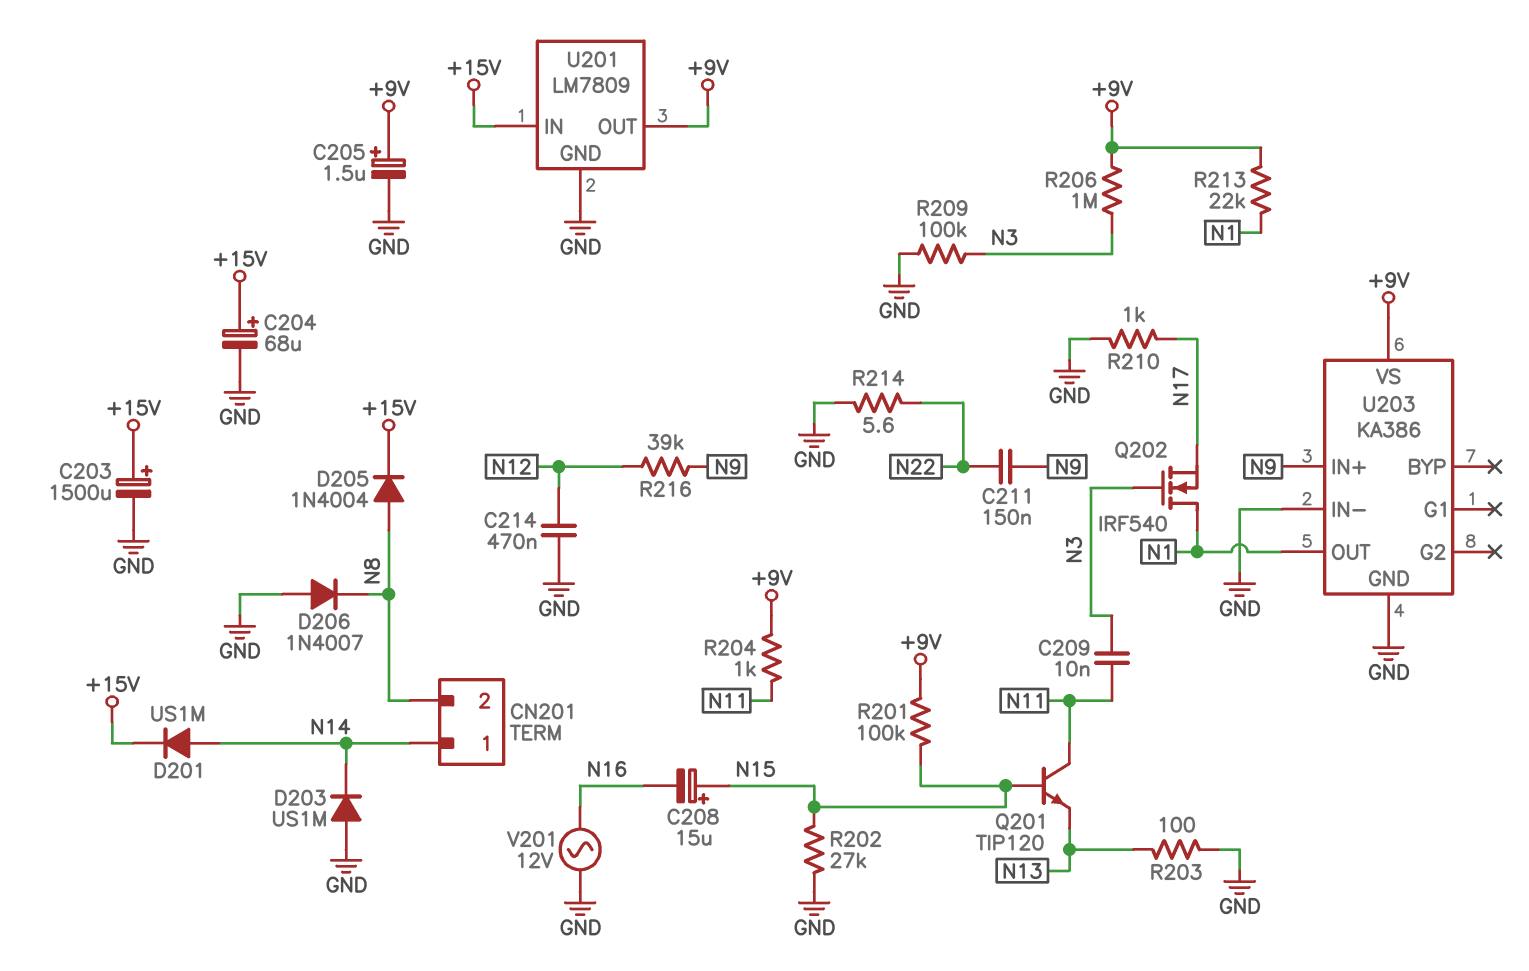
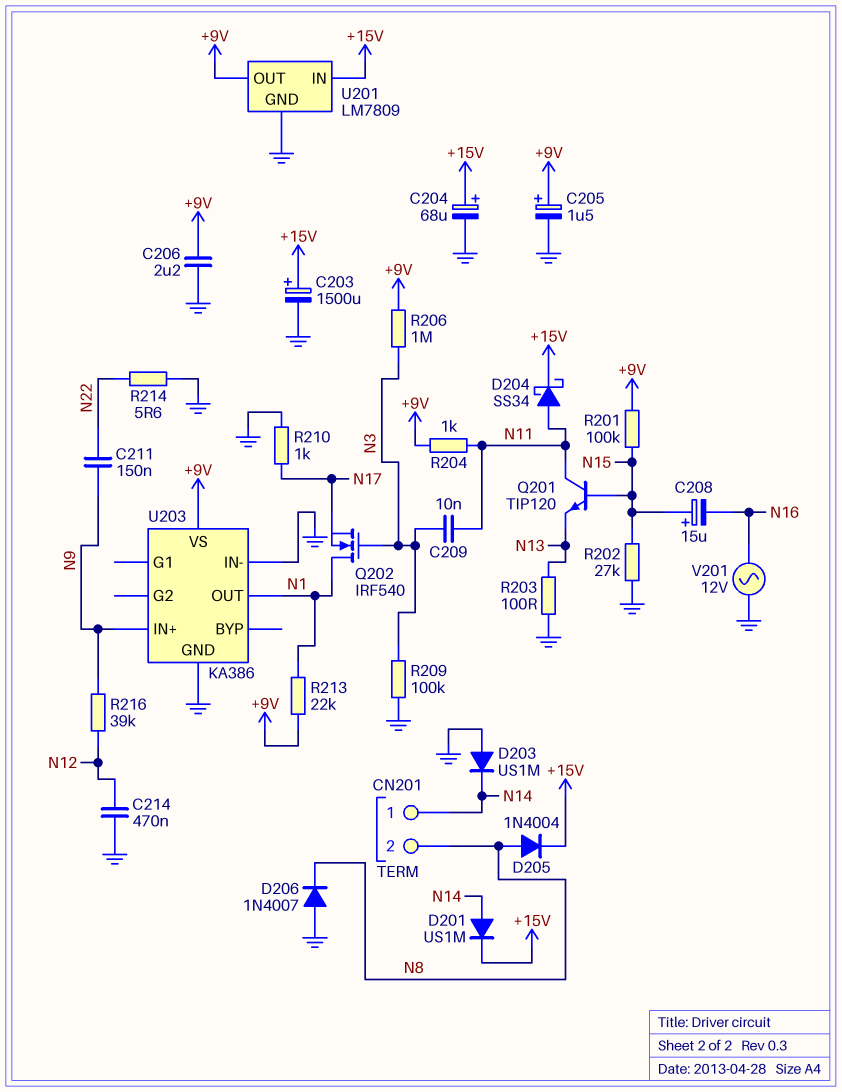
C206: none -> 2.2uF (+9V, GND)
D204: none -> schottky SS34 (A N11, K +15V)

